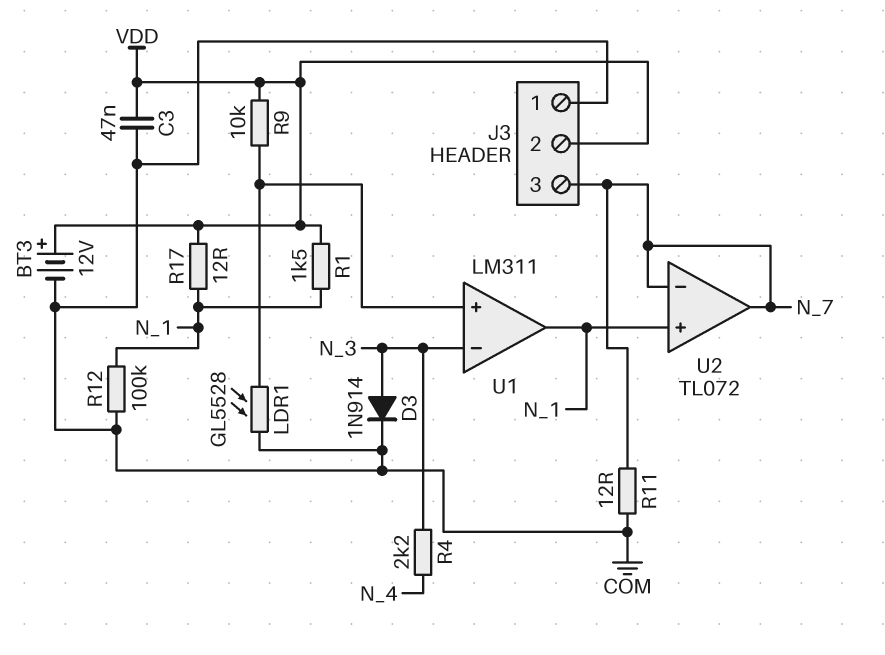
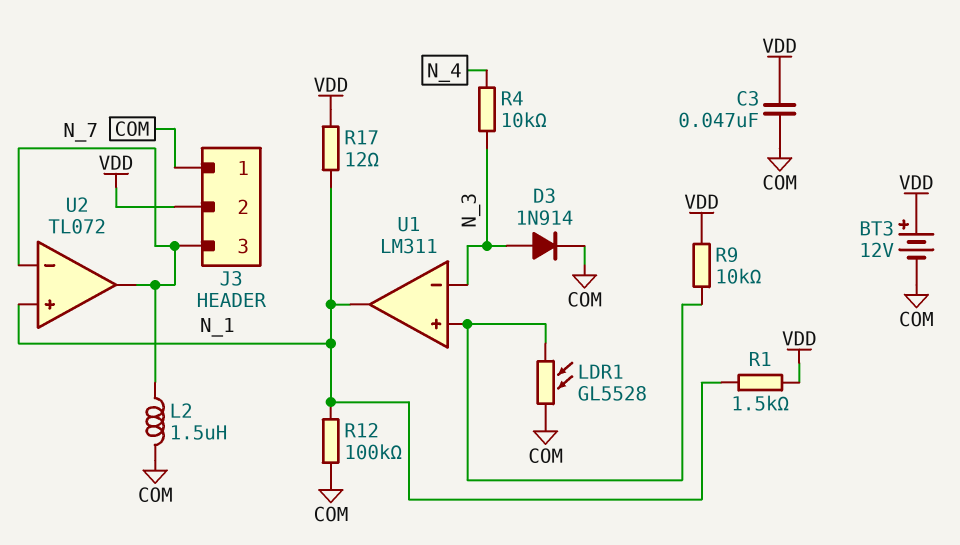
L2: none -> 1.5uH (COM, N_7)
R4: 2.2k (N_3, N_4) -> 10k (N_3, N_4)
R11: 12 (COM, N_7) -> none

